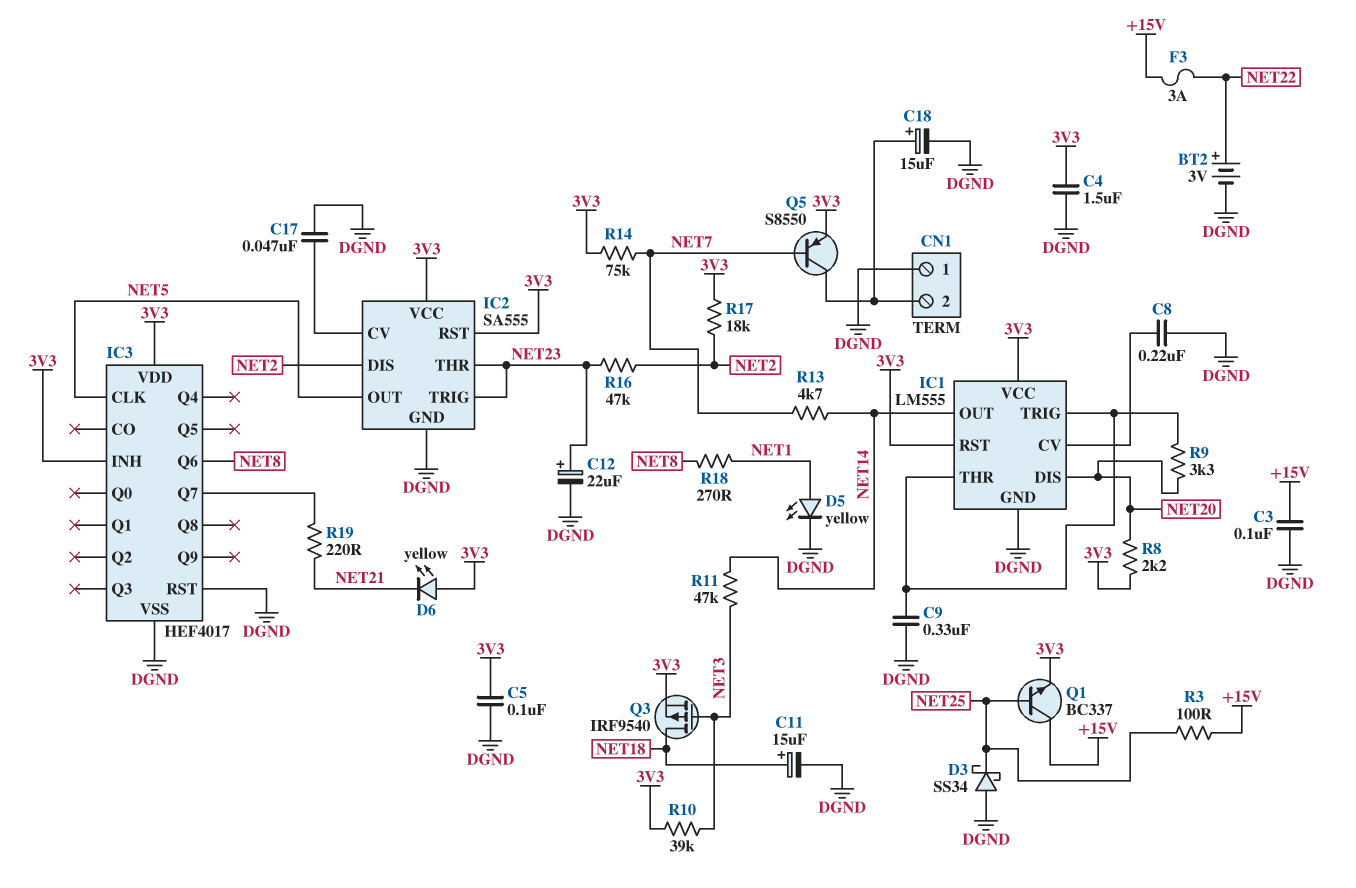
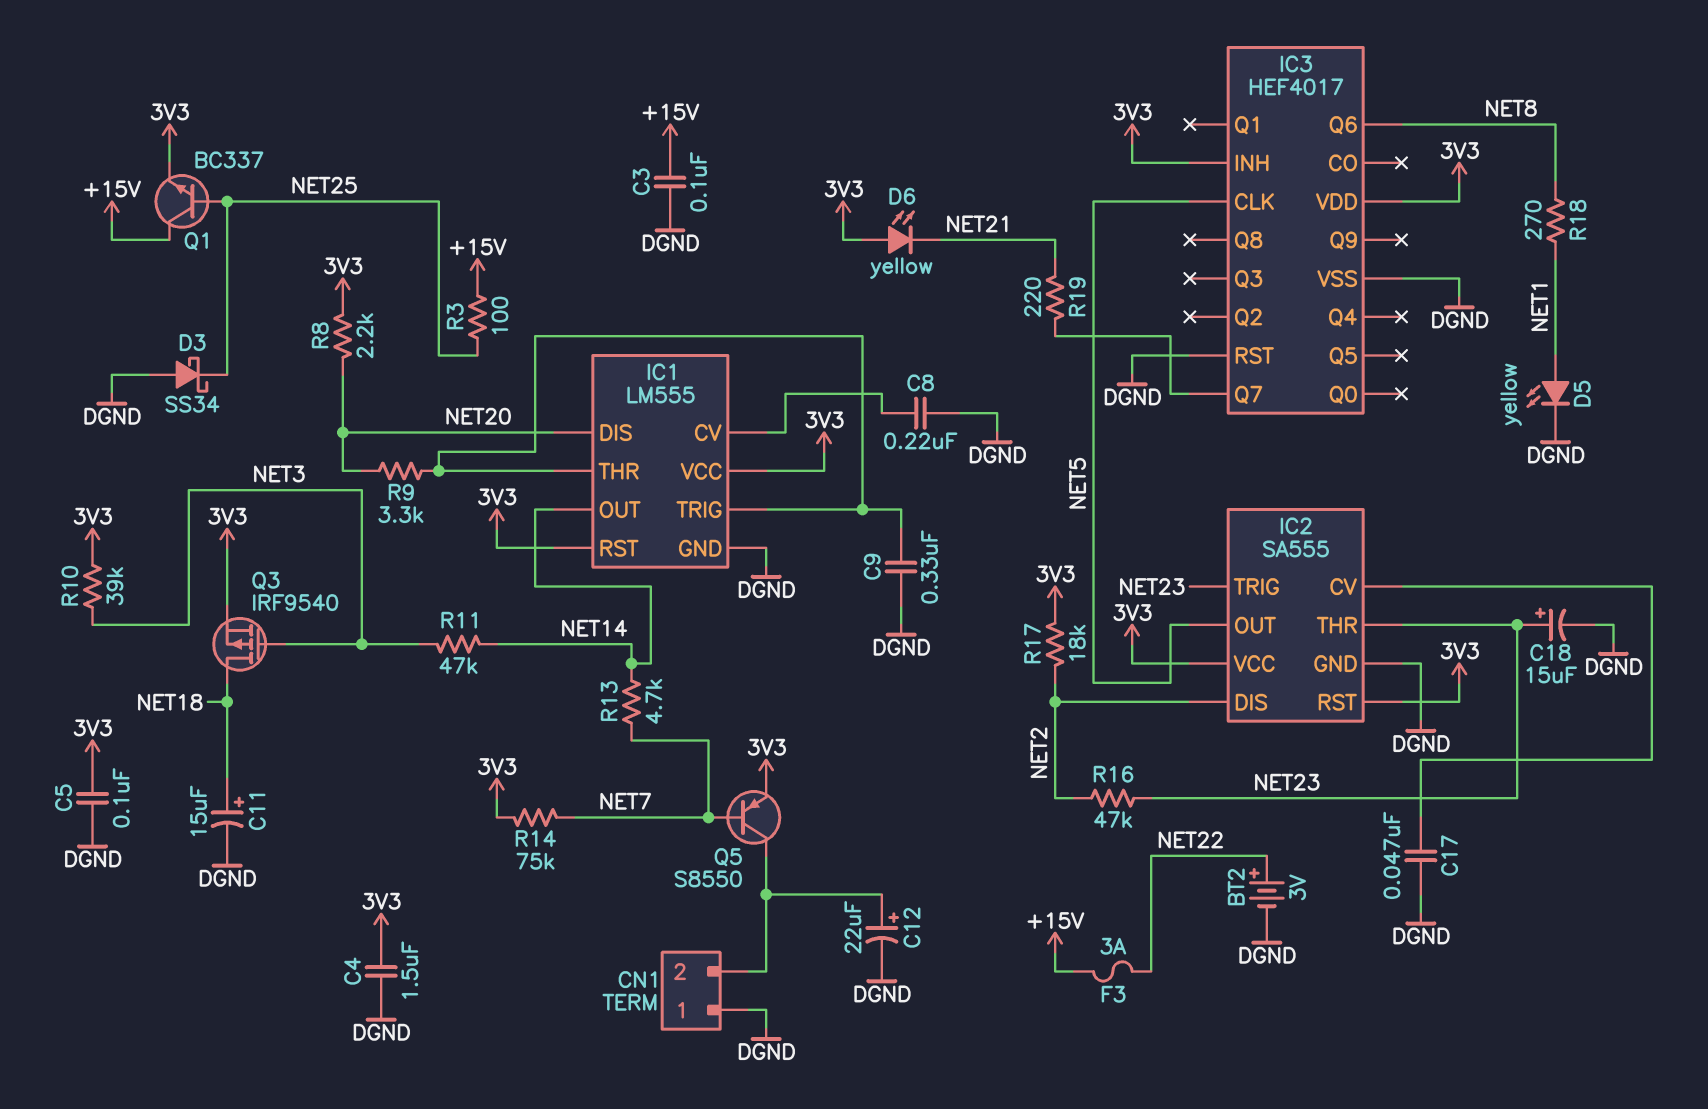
C12: 22uF (plus NET23, minus DGND) -> 22uF (plus CN1/2, minus DGND)
C18: 15uF (plus CN1/2, minus DGND) -> 15uF (plus NET23, minus DGND)

